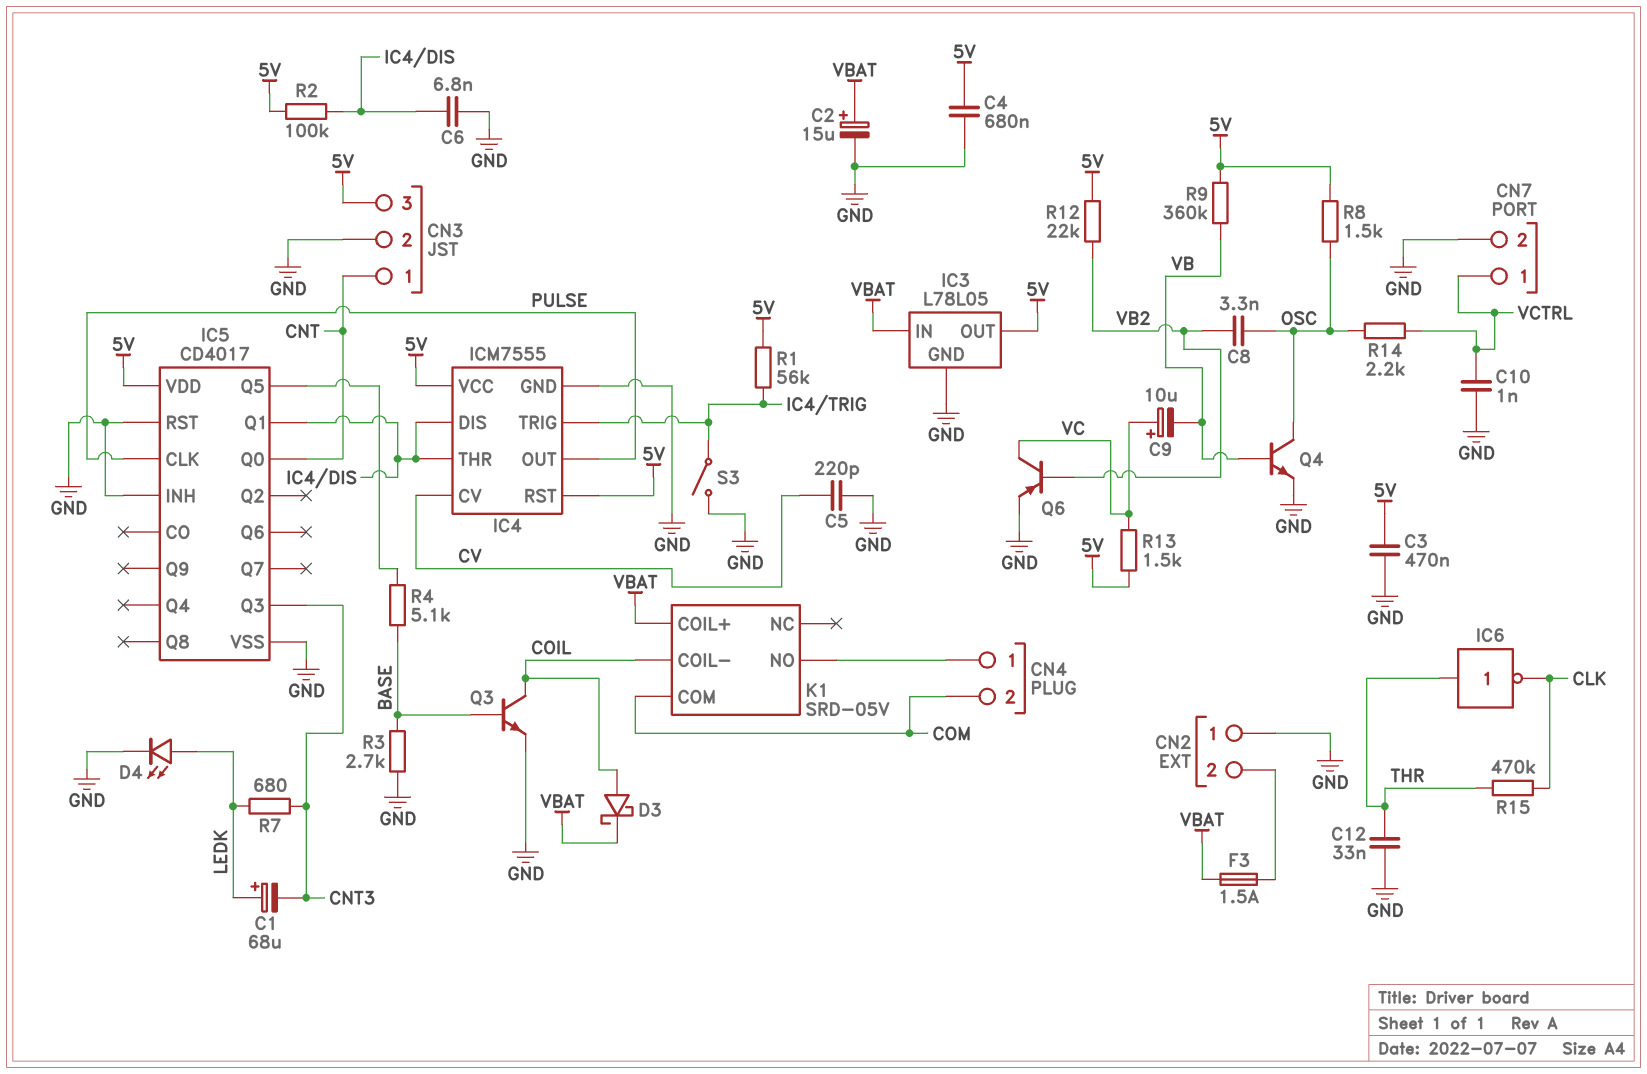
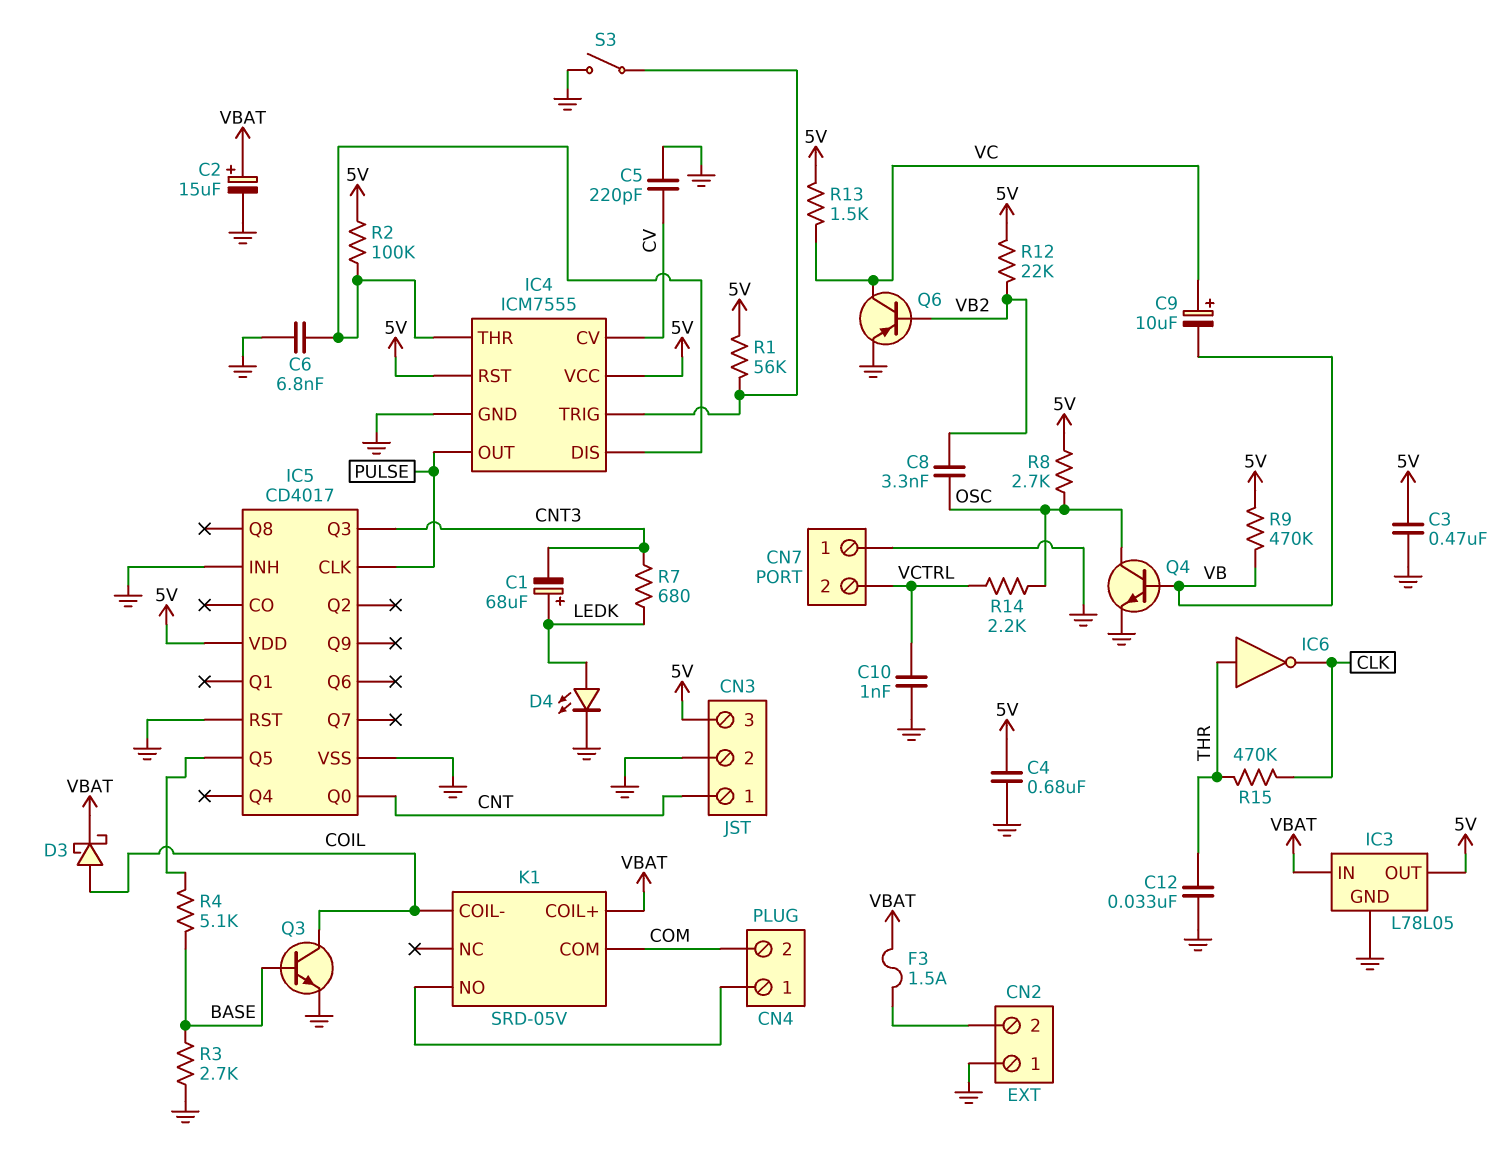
CN7 pin 1: VCTRL -> GND
CN7 pin 2: GND -> VCTRL
IC5 pin Q1: IC4/DIS -> none
R8: 1.5k (5V, OSC) -> 2.7k (5V, OSC)
R9: 360k (5V, VB) -> 470k (5V, VB)

